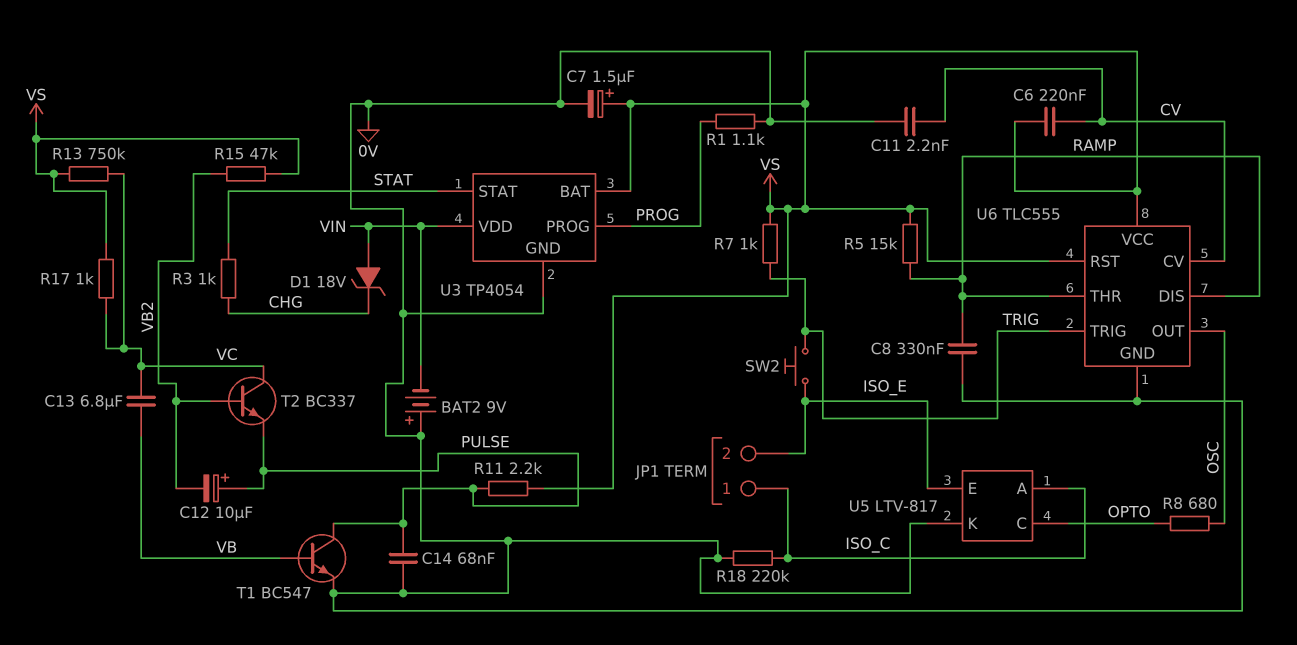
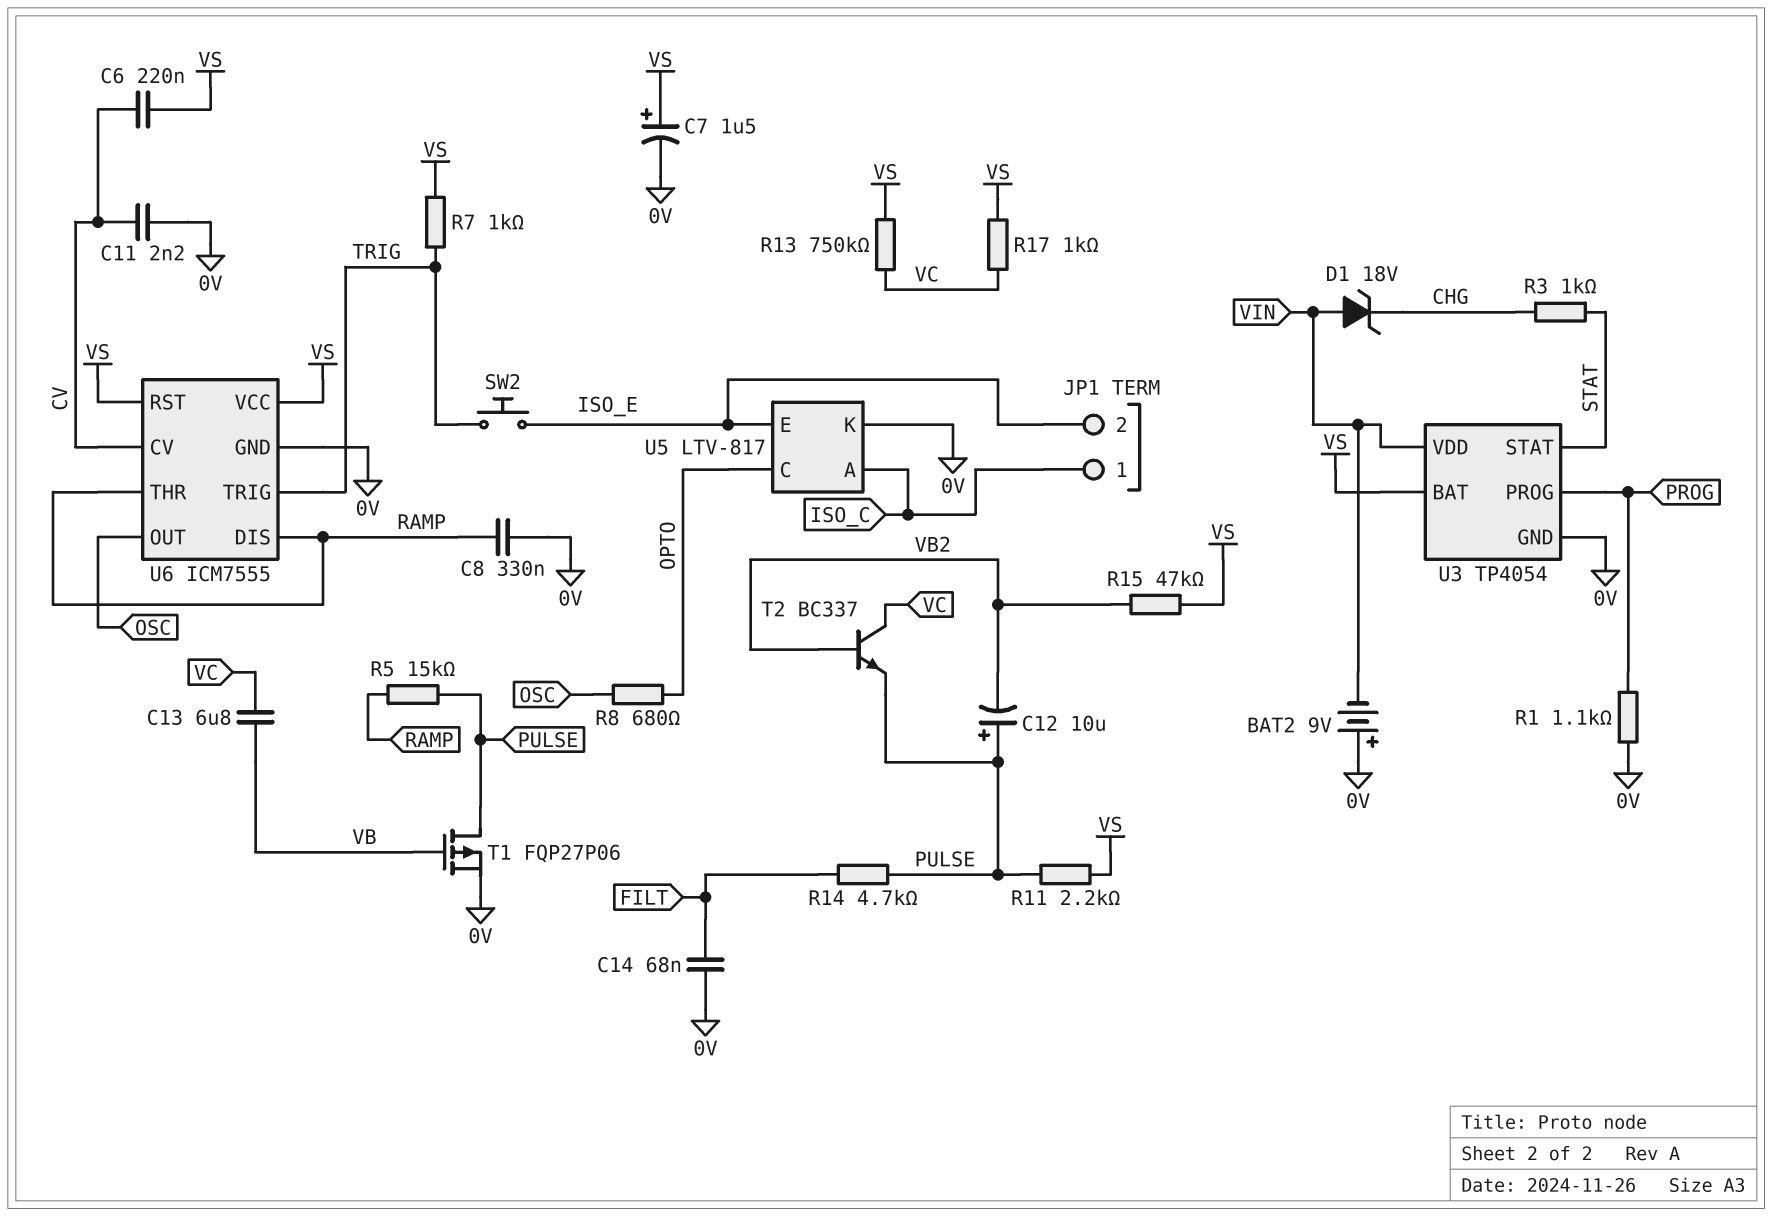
C14: 68nF (0V, PULSE) -> 68nF (0V, FILT)
R5: 15k (RAMP, VS) -> 15k (PULSE, RAMP)
R14: none -> 4.7k (FILT, PULSE)
R18: 220k (0V, ISO_C) -> none
T1: NPN BC547 (B VB, C PULSE, E 0V) -> PMOS FQP27P06 (G VB, D PULSE, S 0V)
U6: TLC555 -> ICM7555

